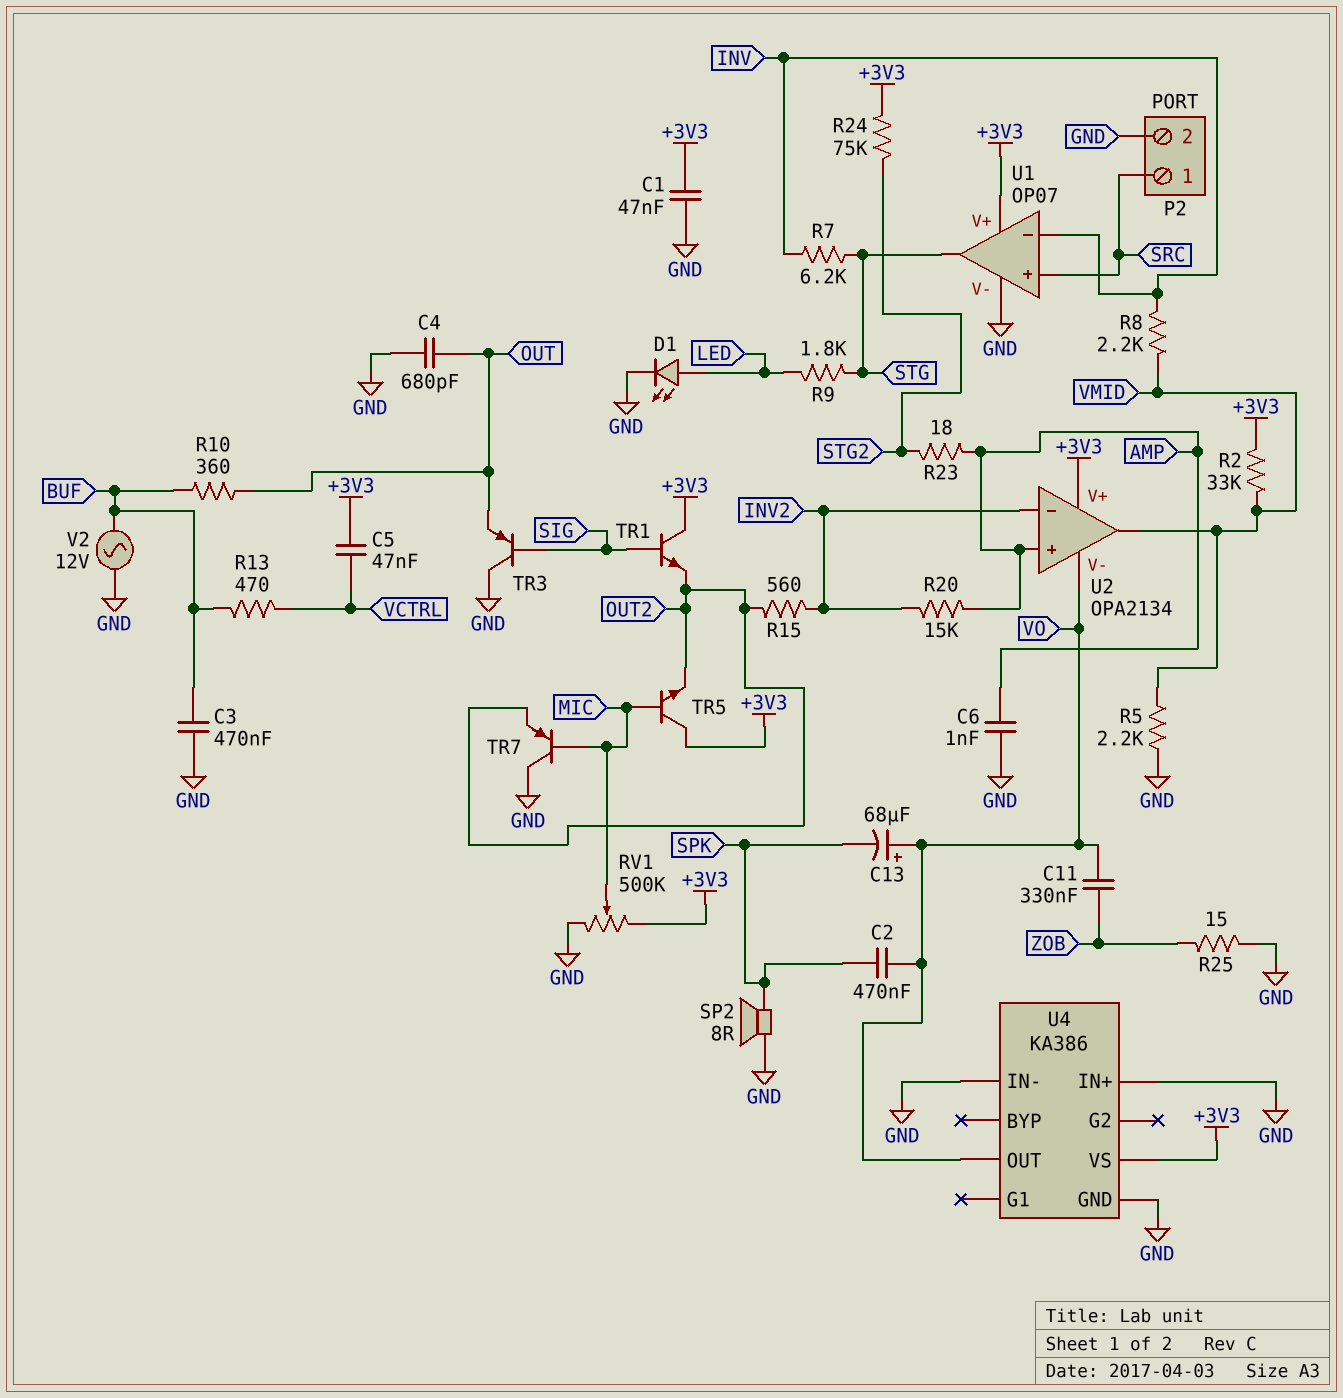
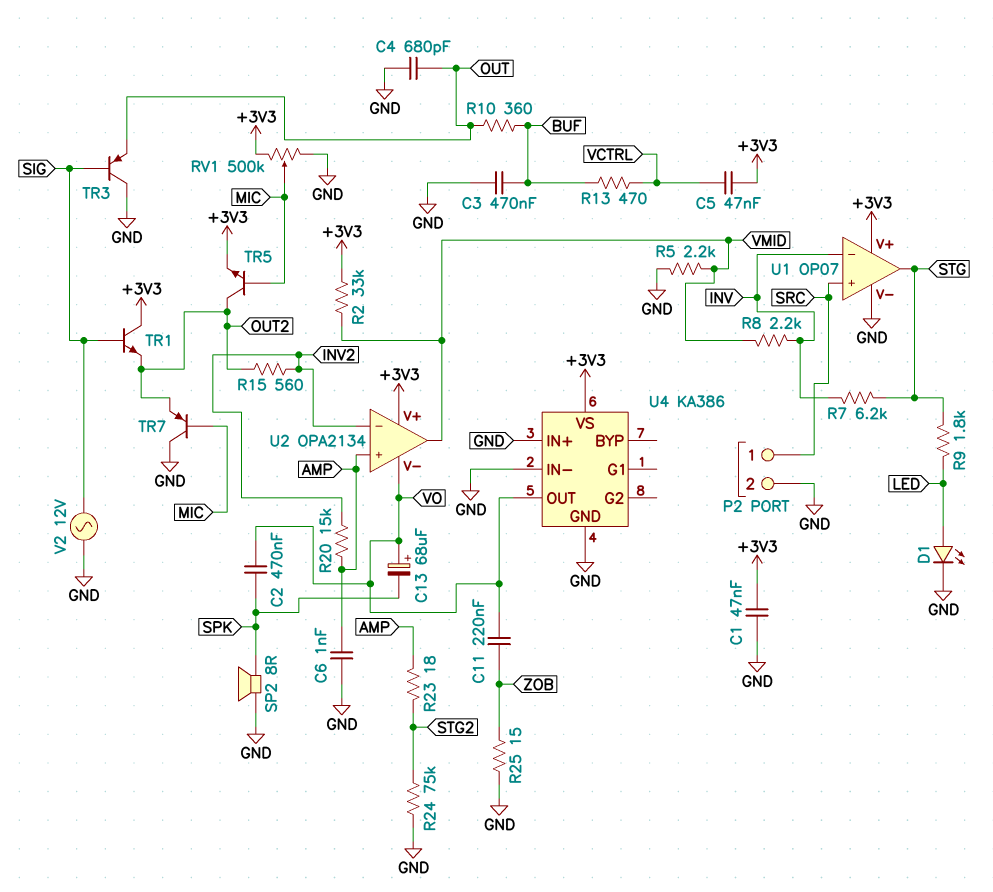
C11: 330nF (VO, ZOB) -> 220nF (VO, ZOB)
R24: 75k (+3V3, STG2) -> 75k (GND, STG2)
TR5: NPN (B MIC, C +3V3, E OUT2) -> NPN (B MIC, C OUT2, E +3V3)
V2: AC 12V (BUF, GND) -> AC 12V (GND, SIG)

